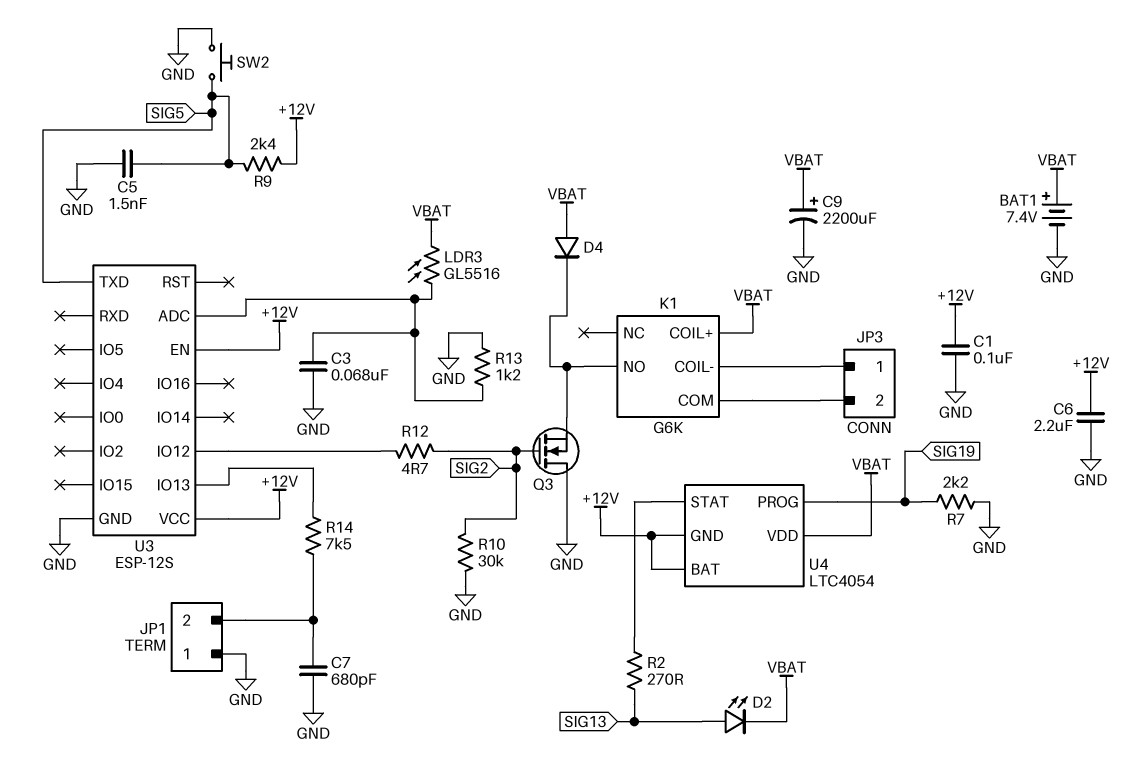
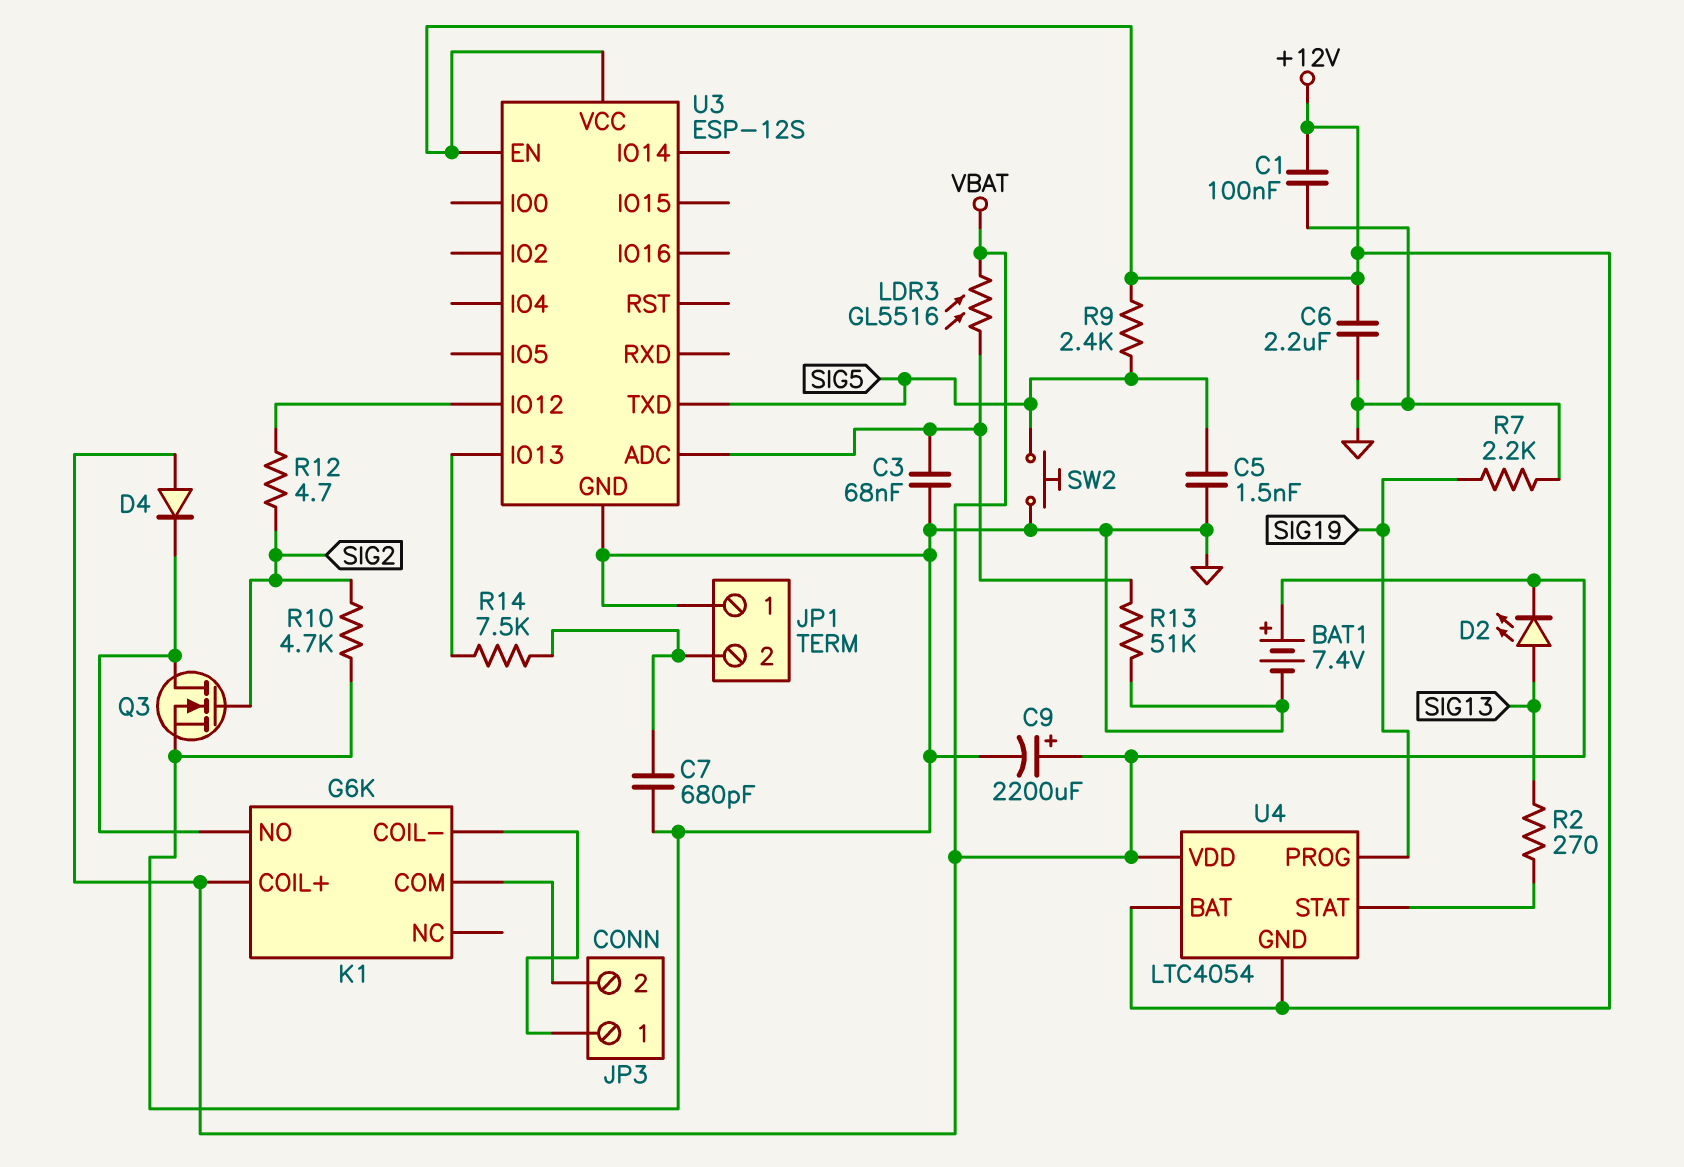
Q3: NMOS (G SIG2, D GND, S K1/NO) -> NMOS (G SIG2, D K1/NO, S GND)
R10: 30k (GND, SIG2) -> 4.7k (GND, SIG2)
R13: 1.2k (GND, U3/ADC) -> 51k (GND, U3/ADC)

